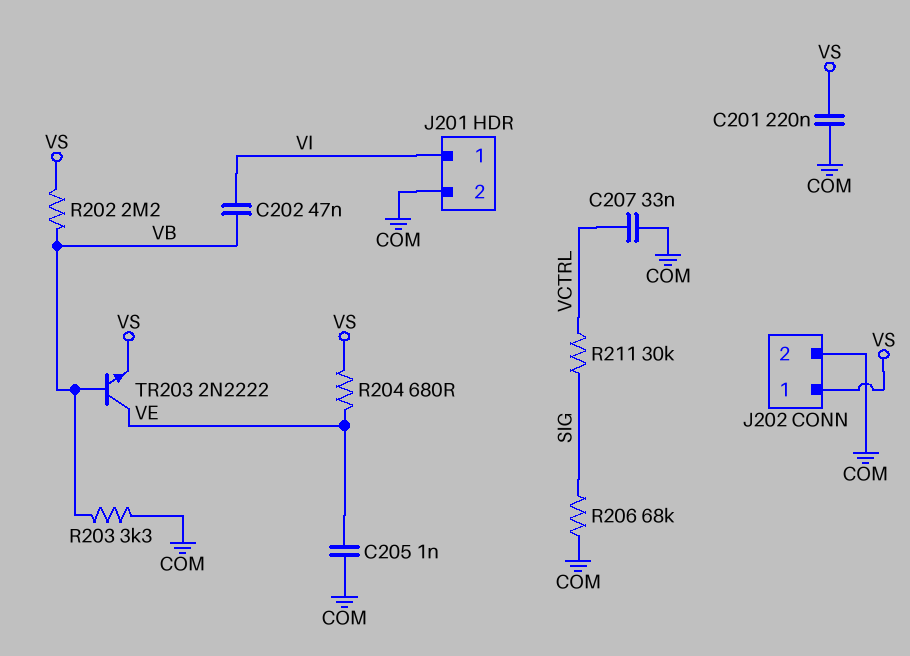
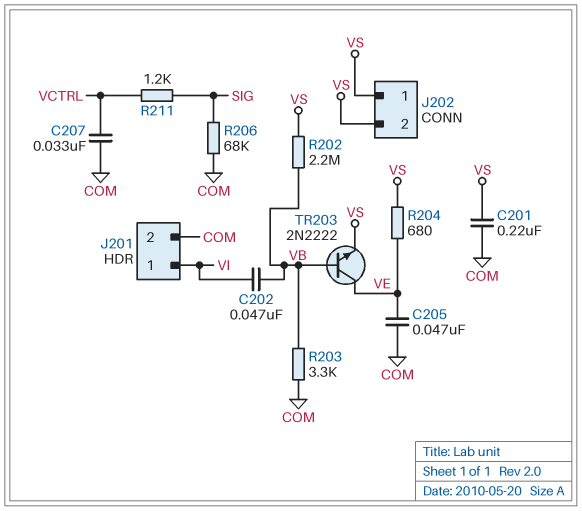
C205: 1nF (COM, VE) -> 47nF (COM, VE)
J202 pin 2: COM -> VS
R211: 30k (SIG, VCTRL) -> 1.2k (SIG, VCTRL)

